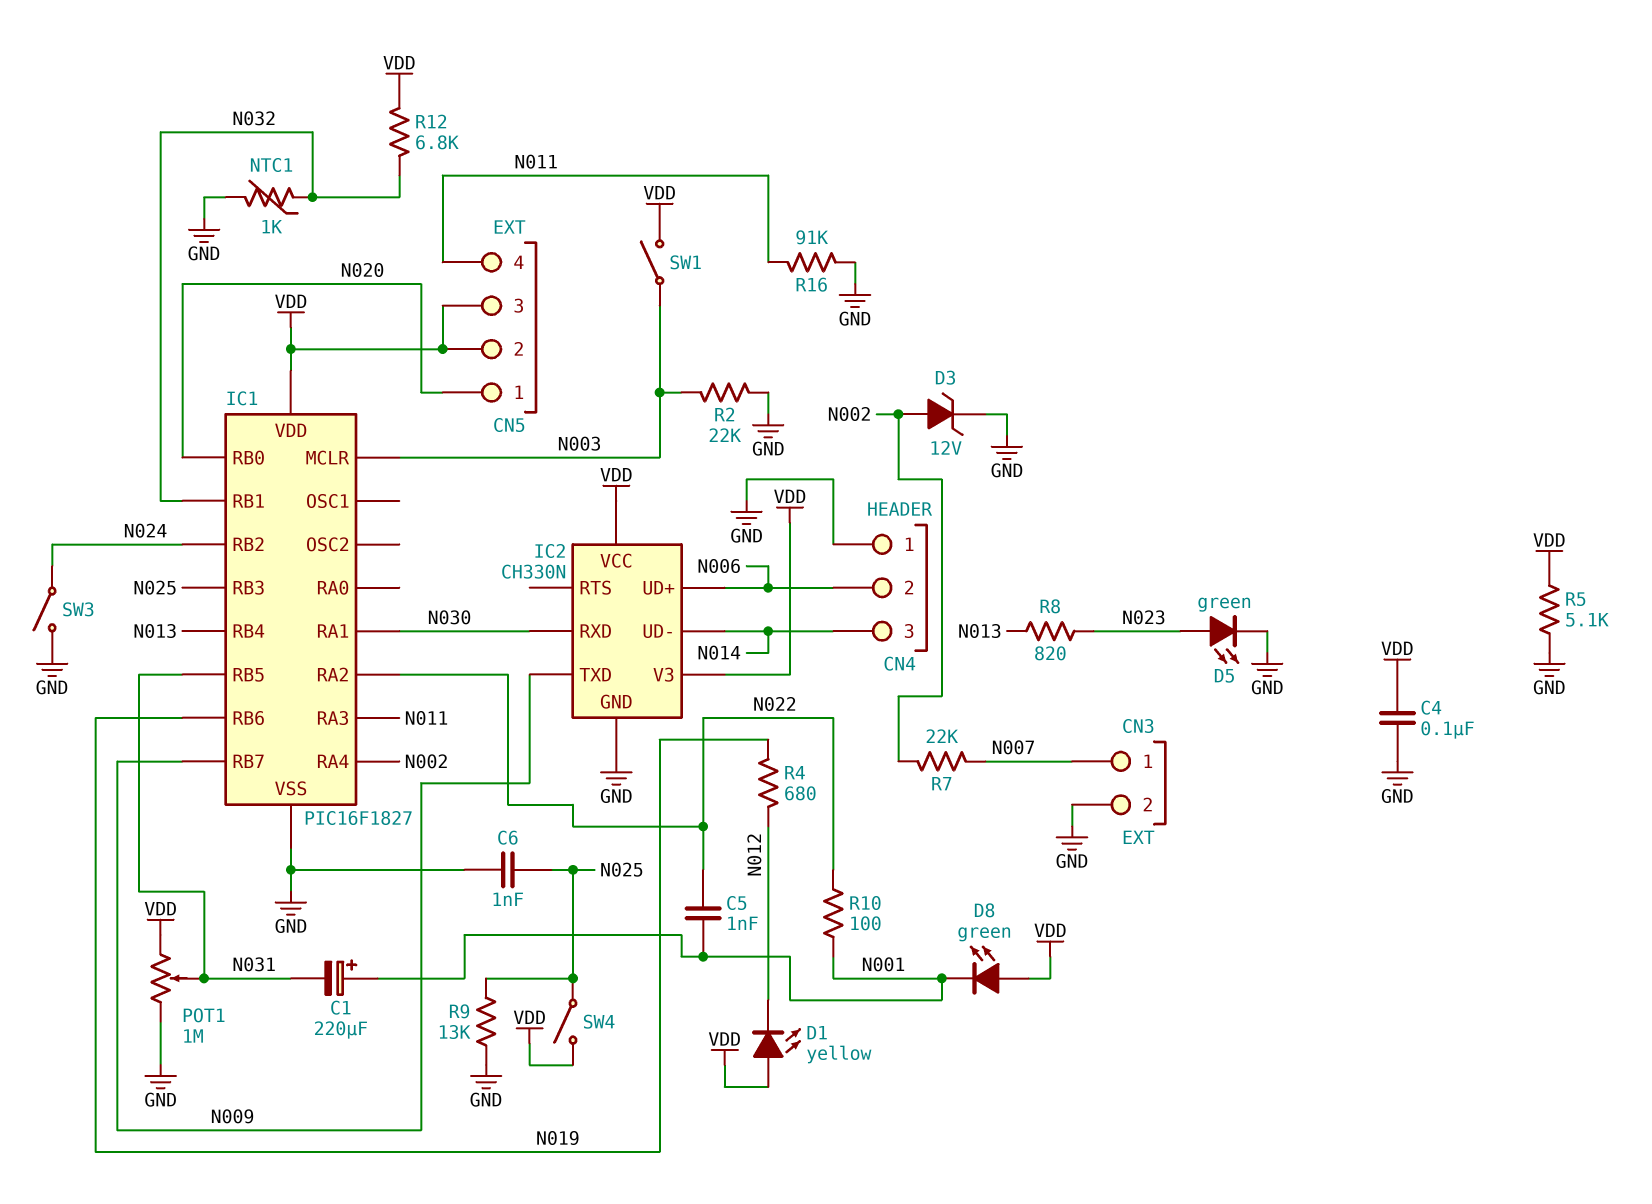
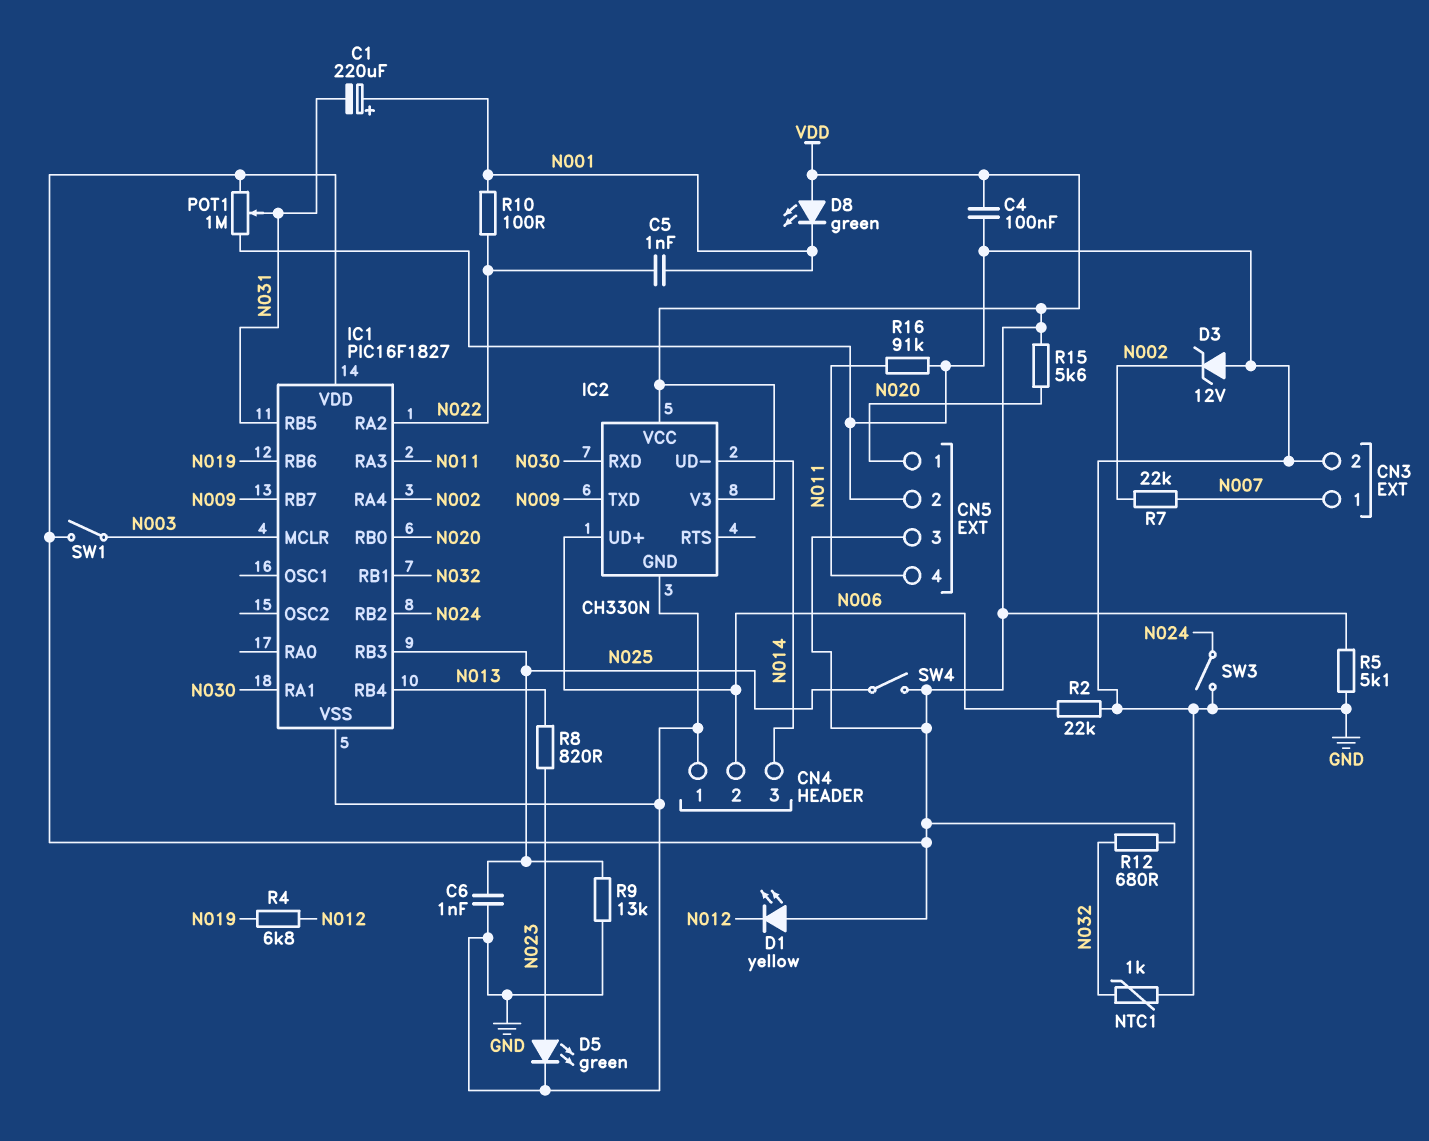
CN5 pin 2: VDD -> GND
D3: zener 12V (A N002, K GND) -> zener 12V (A GND, K N002)
R2: 22k (GND, N003) -> 22k (GND, N006)
R4: 680 (N012, N019) -> 6.8k (N012, N019)
R12: 6.8k (N032, VDD) -> 680 (N032, VDD)
R15: none -> 5.6k (N020, VDD)

